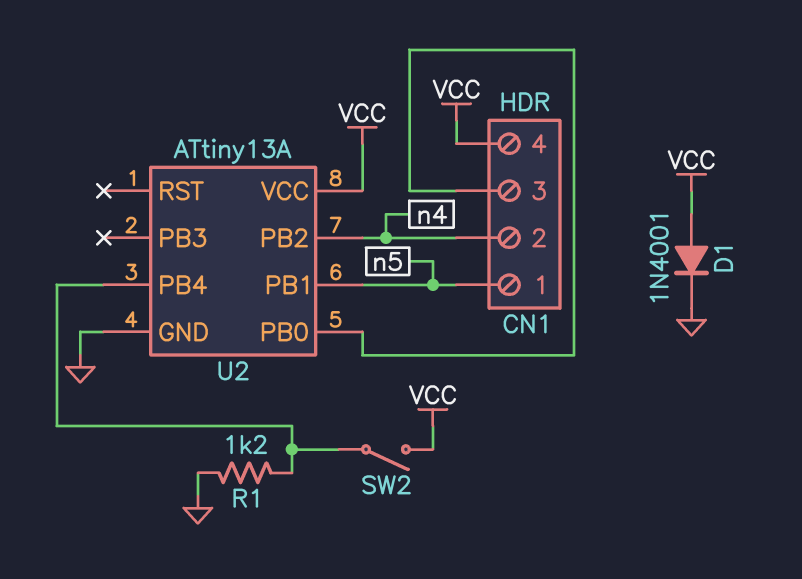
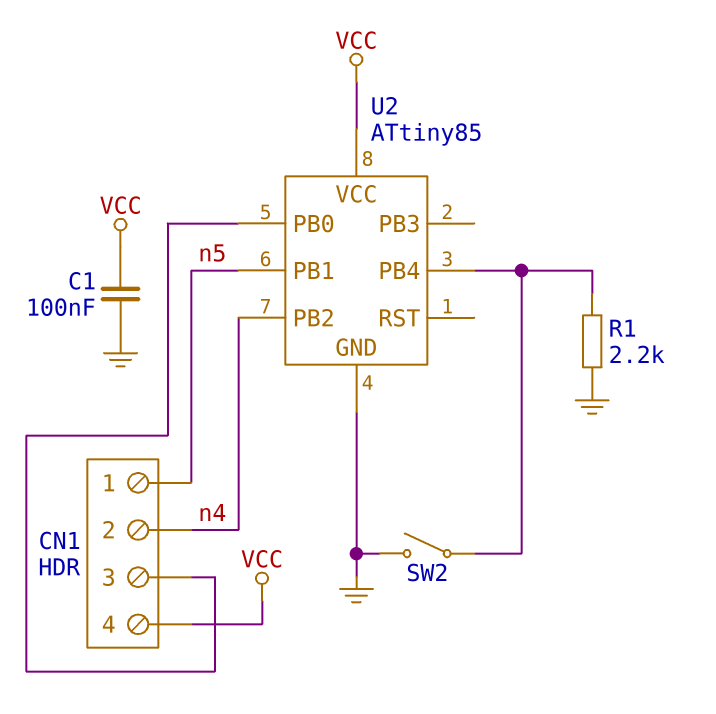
C1: none -> 100nF (GND, VCC)
D1: diode 1N4001 (A VCC, K GND) -> none
R1: 1.2k (GND, U2/PB4) -> 2.2k (GND, U2/PB4)
SW2: switch (U2/PB4, VCC) -> switch (GND, U2/PB4)
U2: ATtiny13A -> ATtiny85

